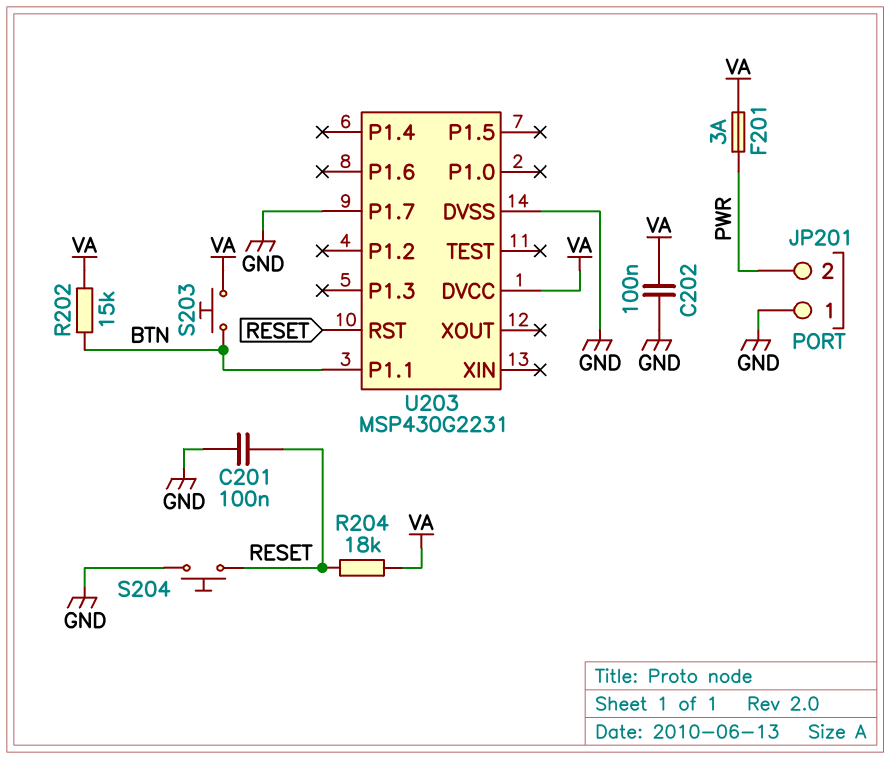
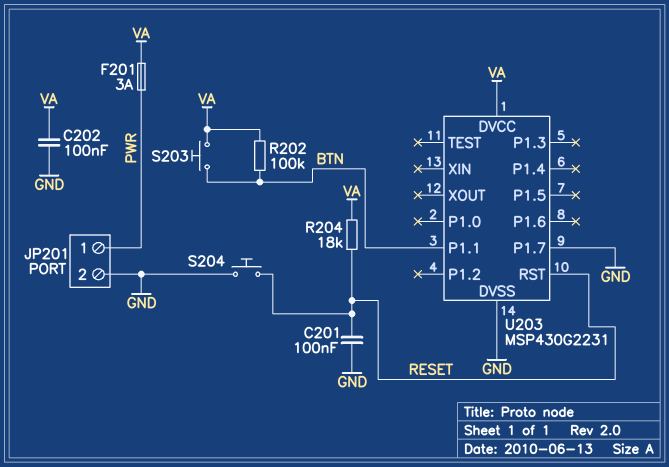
JP201 pin 1: GND -> PWR
JP201 pin 2: PWR -> GND
R202: 15k (BTN, VA) -> 100k (BTN, VA)

